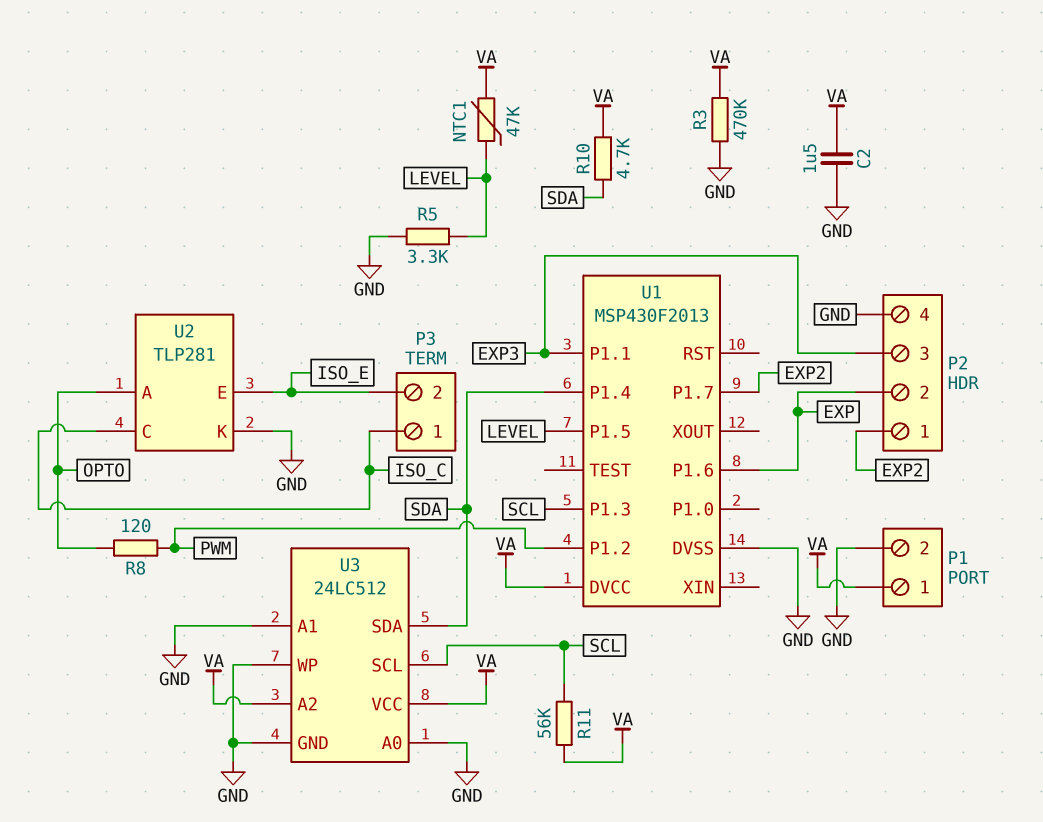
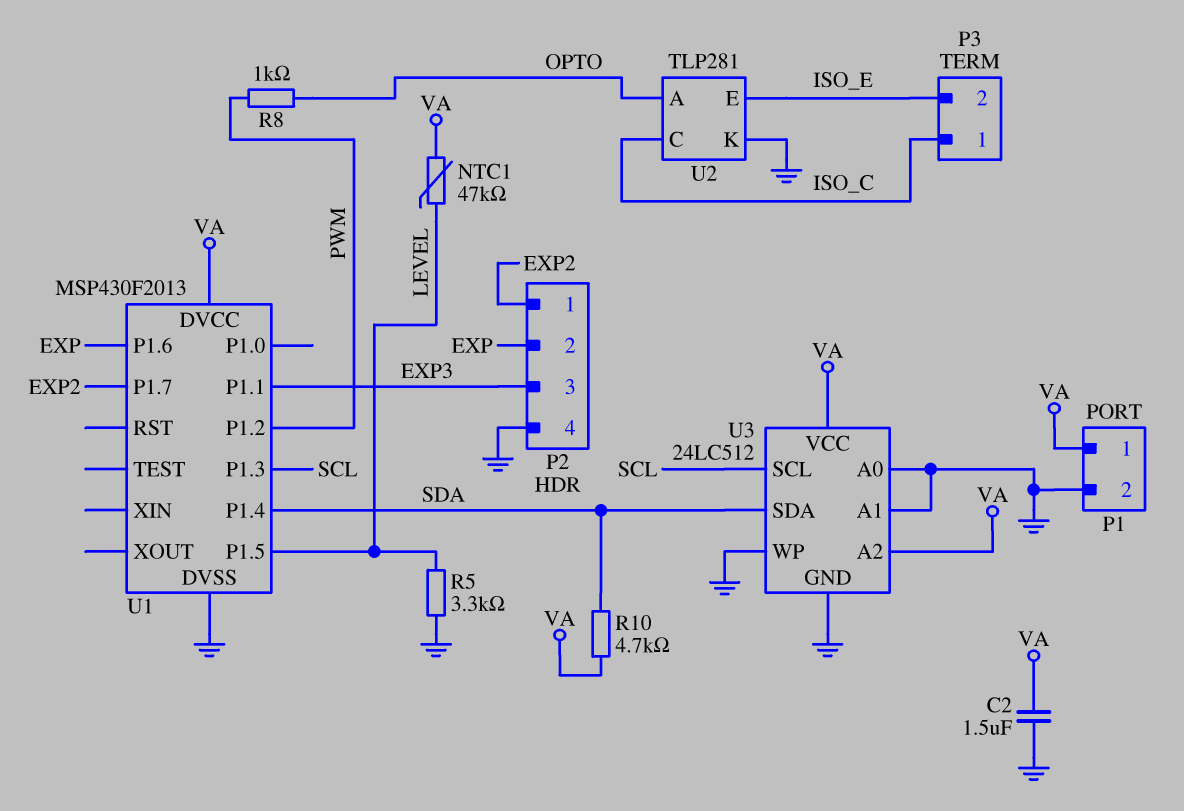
R3: 470k (GND, VA) -> none
R8: 120 (OPTO, PWM) -> 1k (OPTO, PWM)
R11: 56k (SCL, VA) -> none

